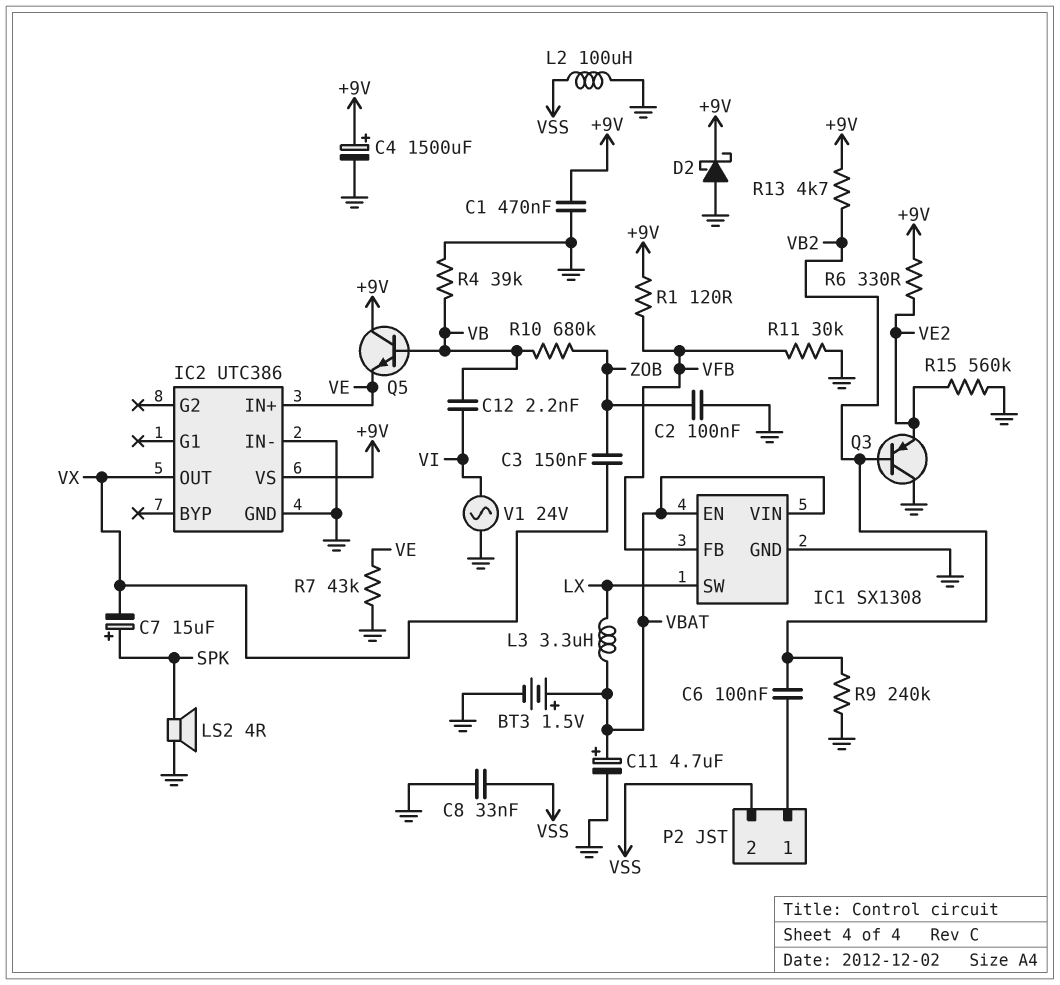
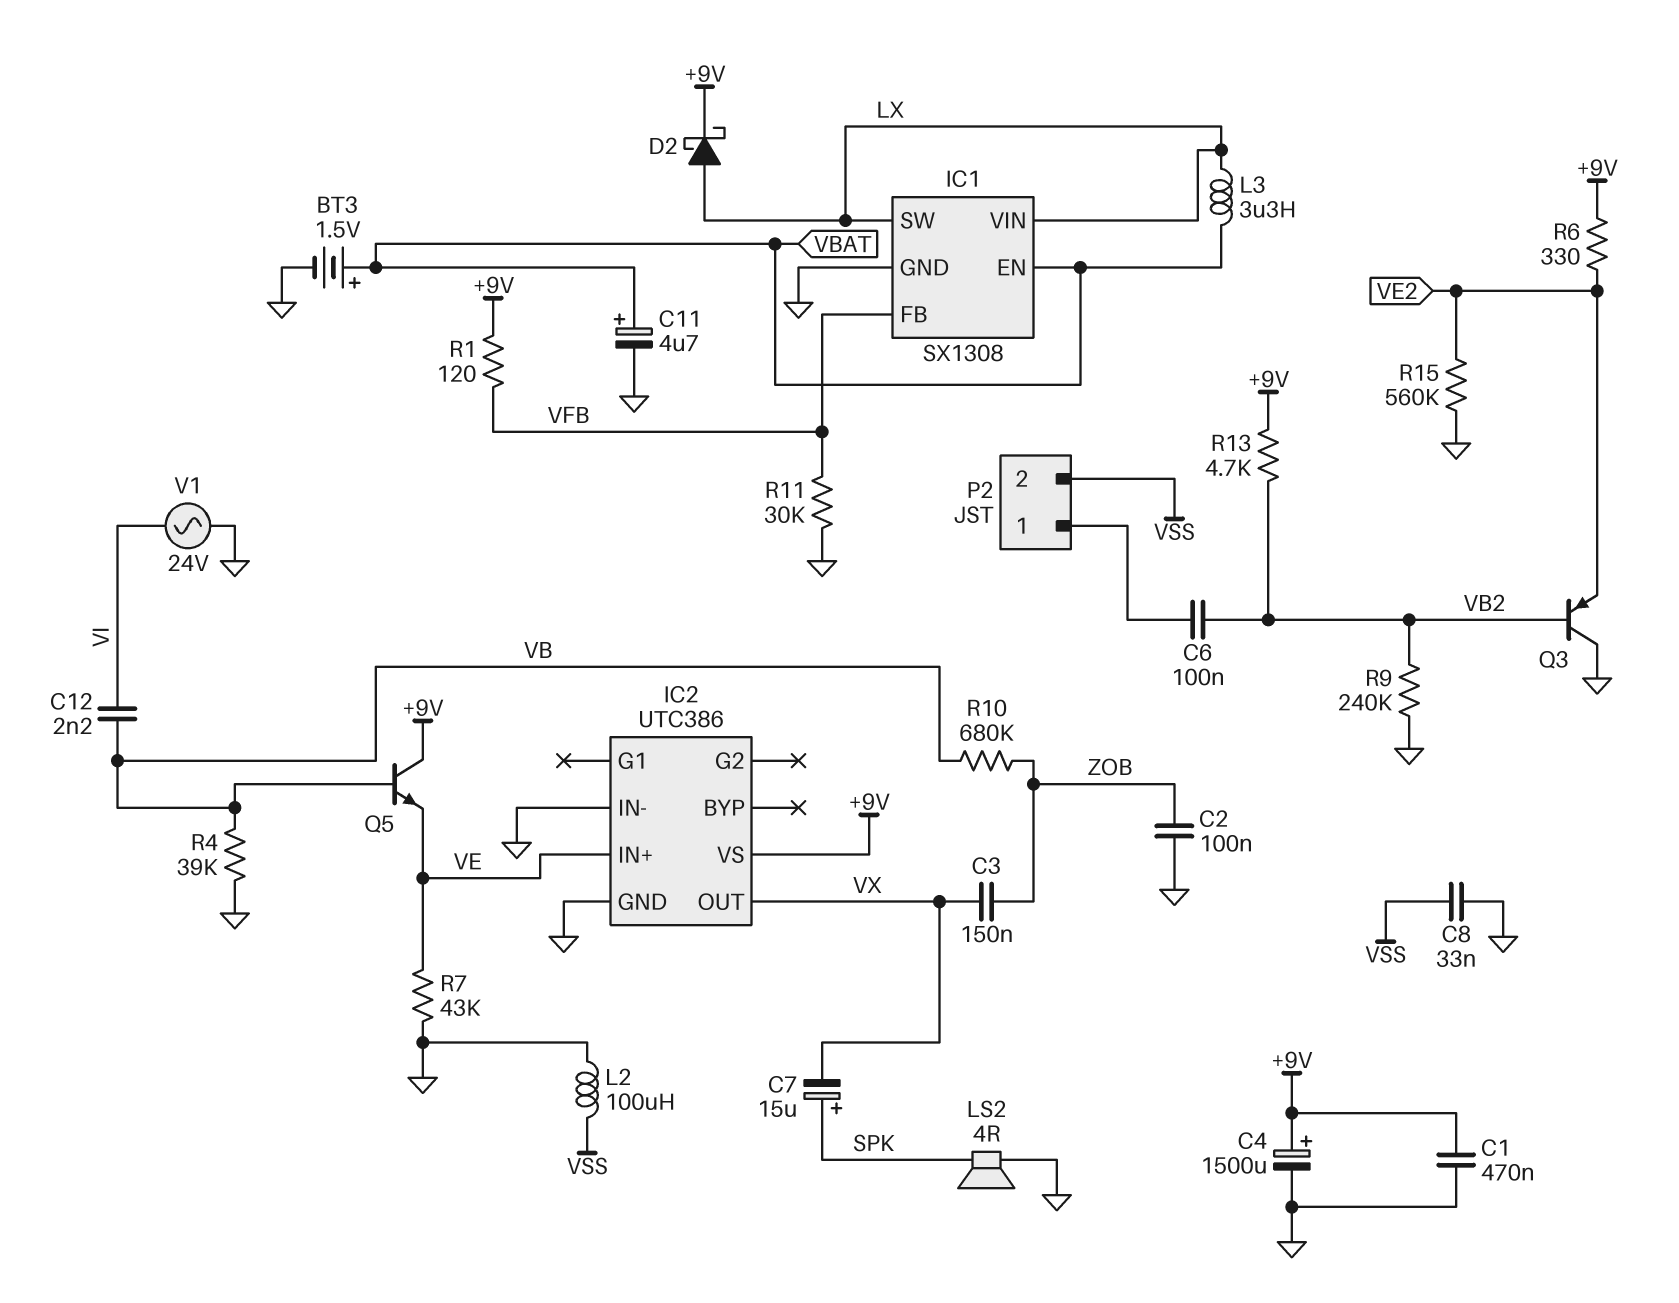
D2: schottky (A GND, K +9V) -> schottky (A LX, K +9V)
IC1 pin VIN: VBAT -> LX

